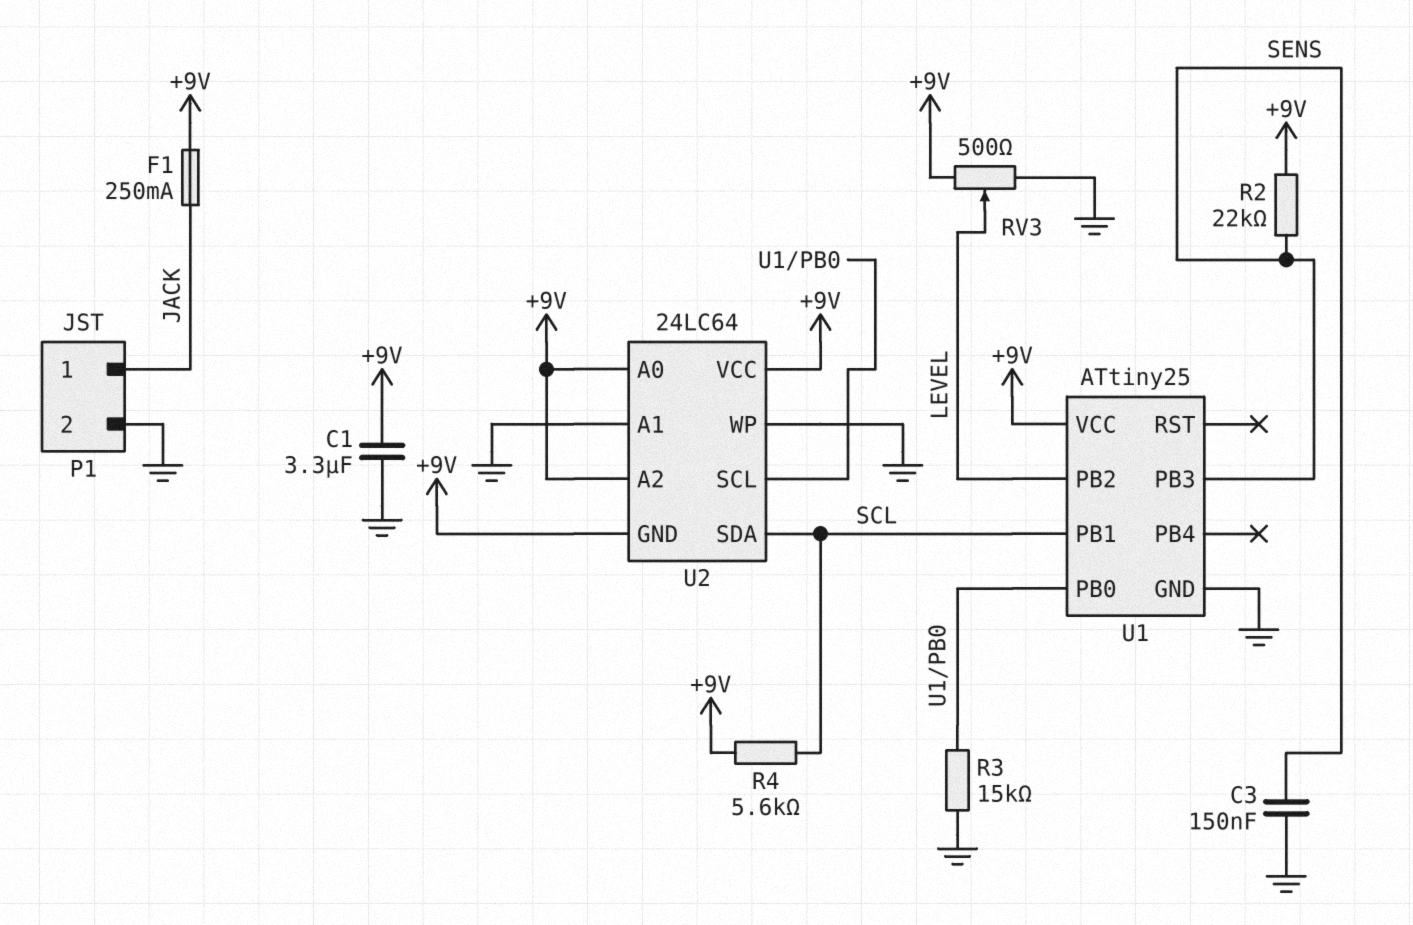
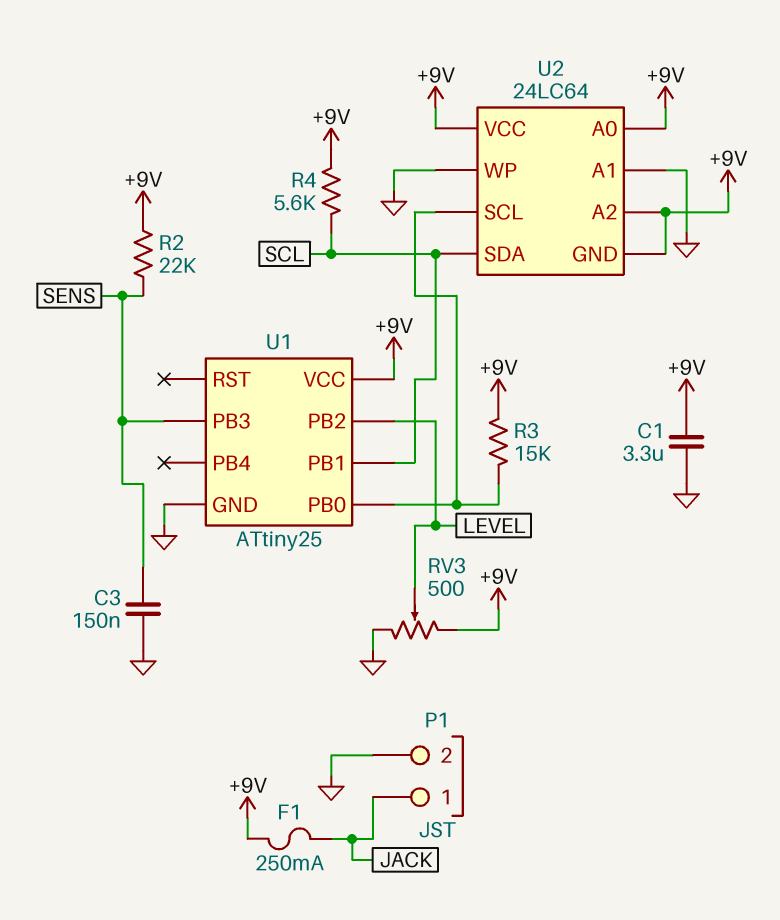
R3: 15k (GND, U1/PB0) -> 15k (+9V, U1/PB0)

